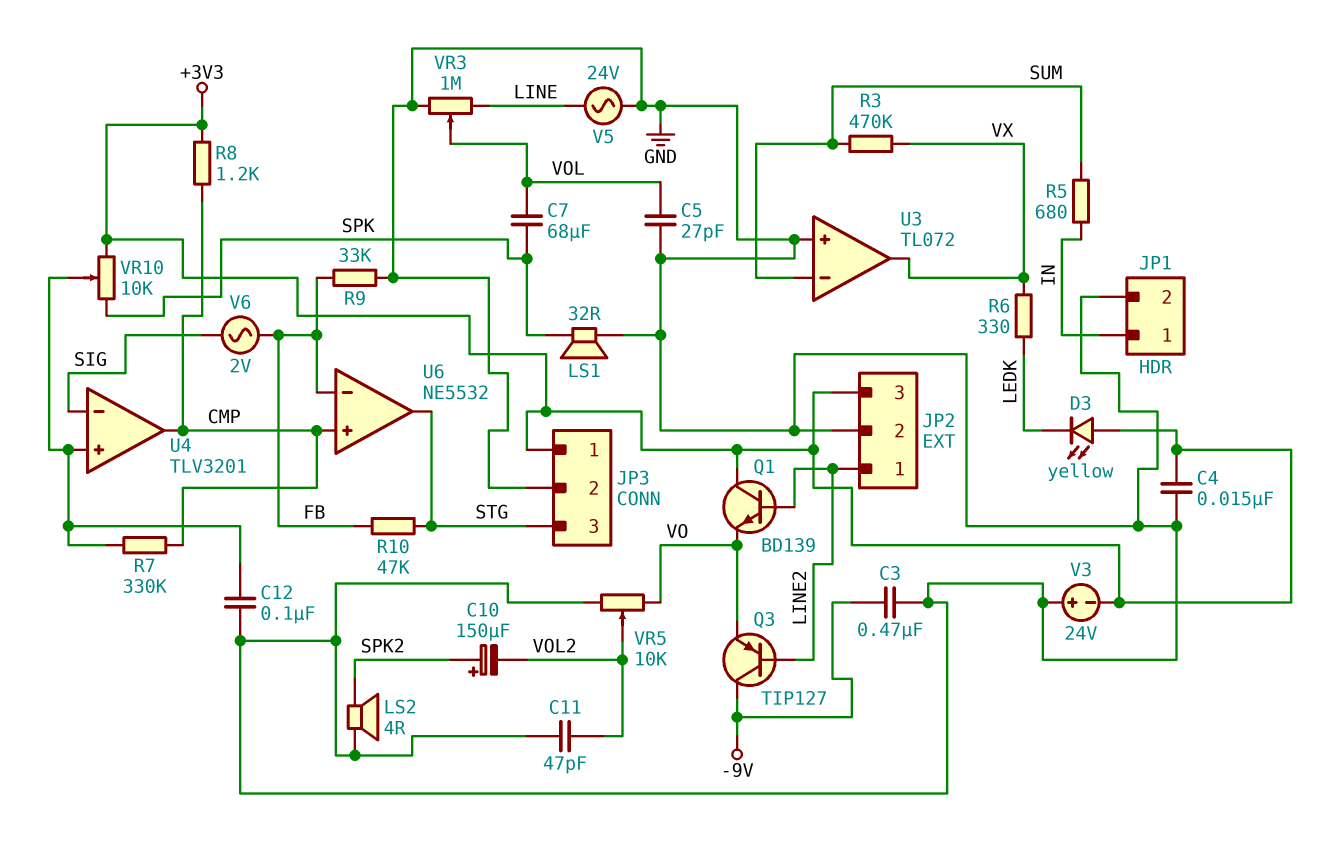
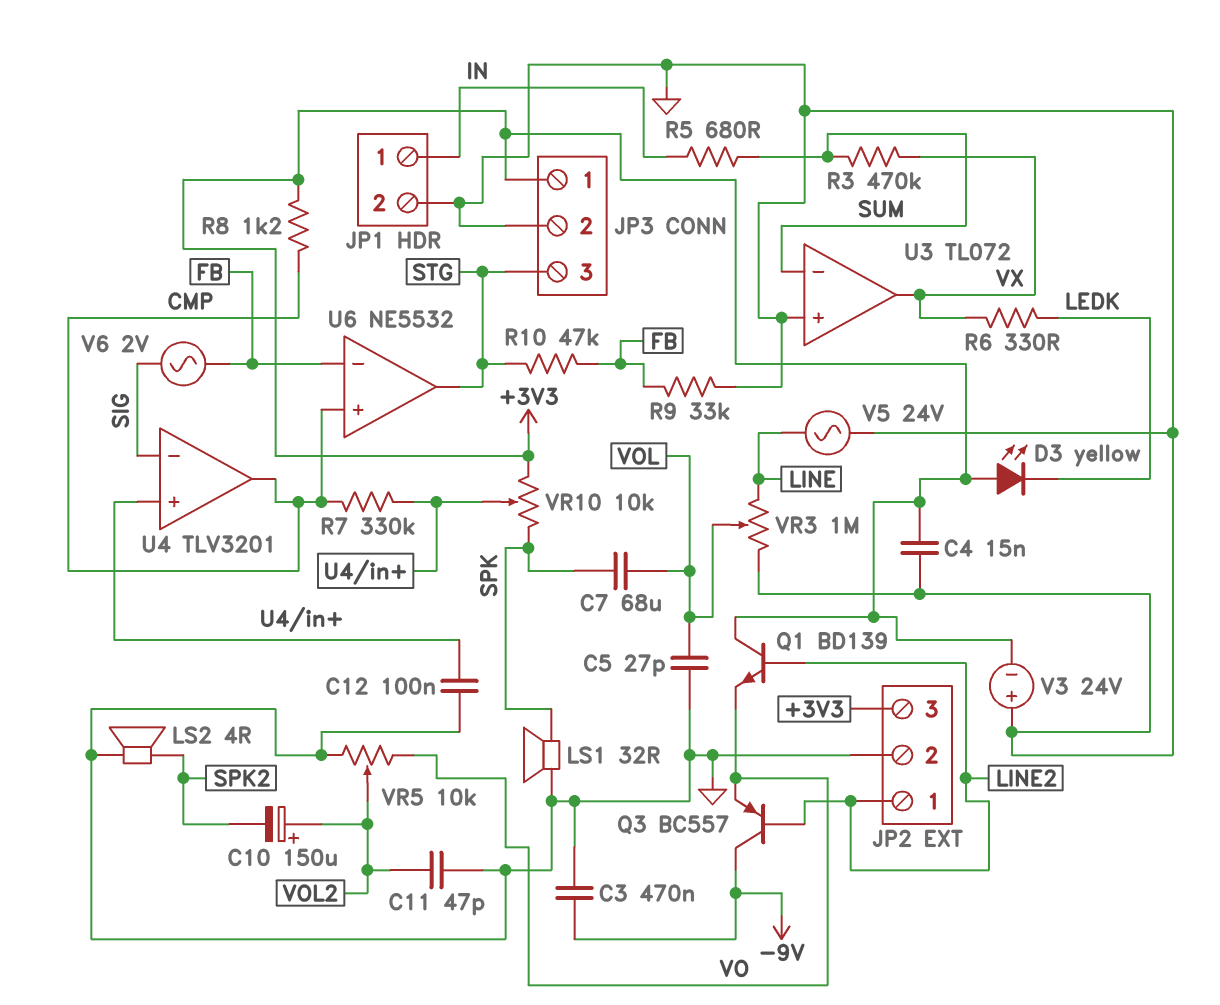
C10: 150uF (plus SPK2, minus VOL2) -> 150uF (plus VOL2, minus SPK2)
Q3: PNP TIP127 (B LINE2, C -9V, E VO) -> PNP BC557 (B LINE2, C -9V, E VO)

